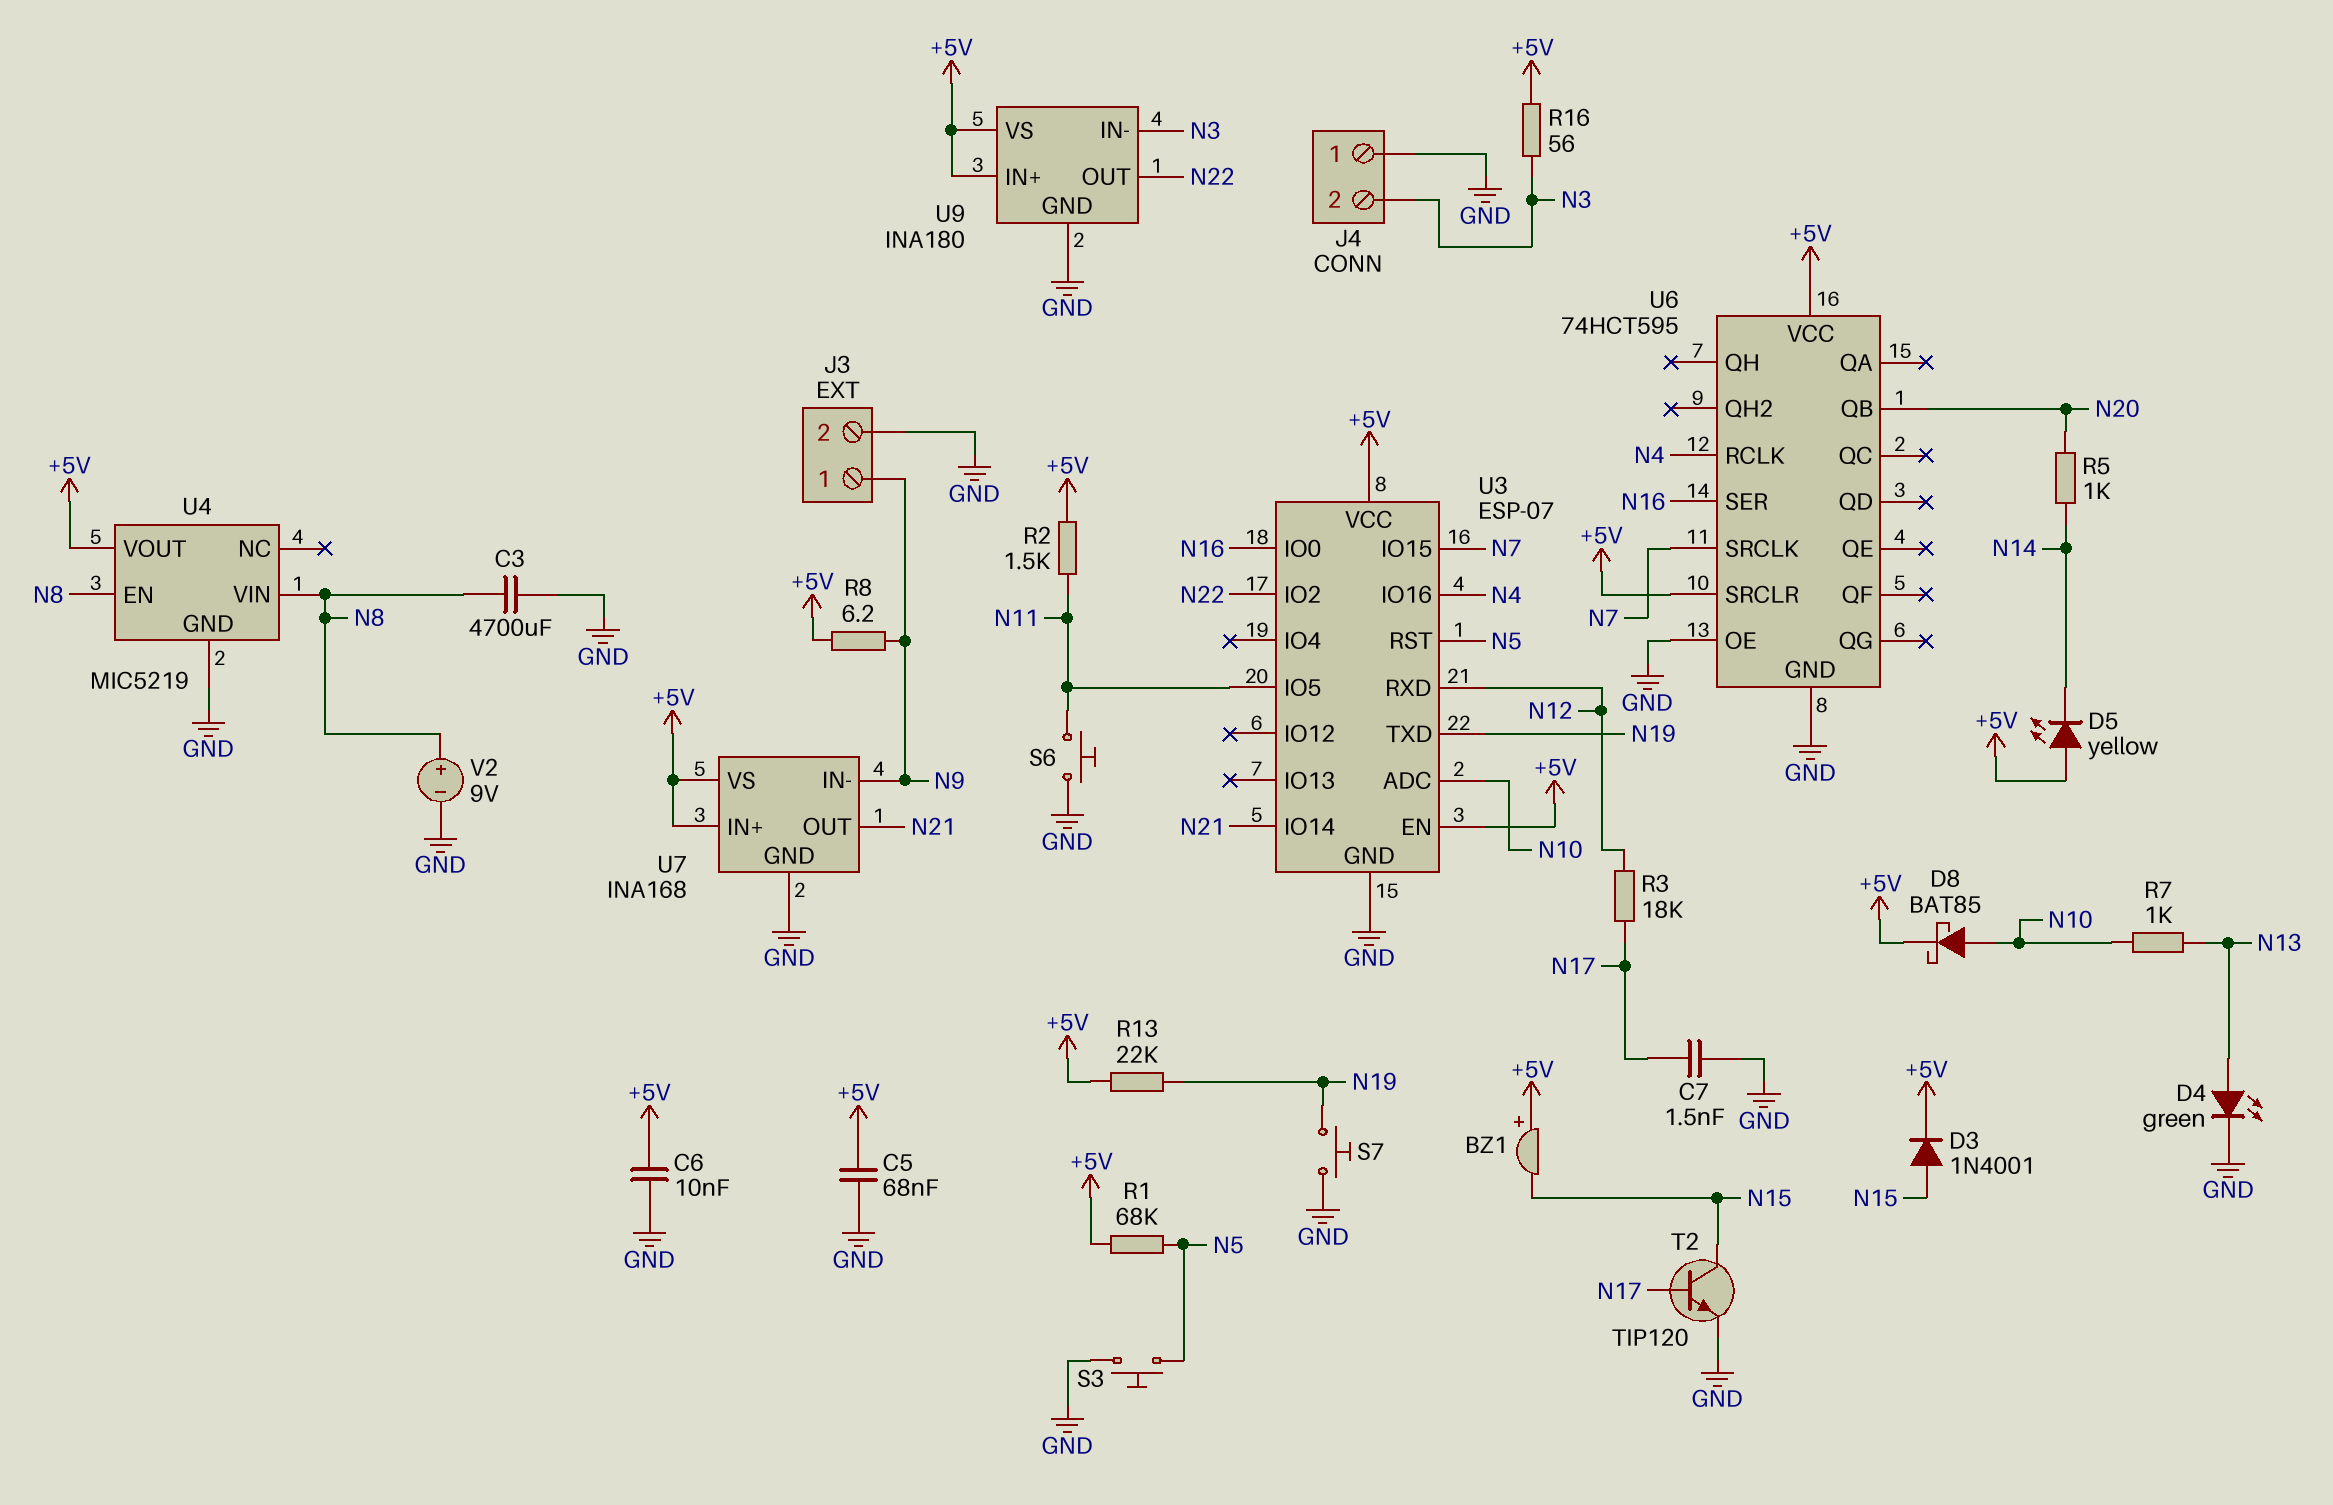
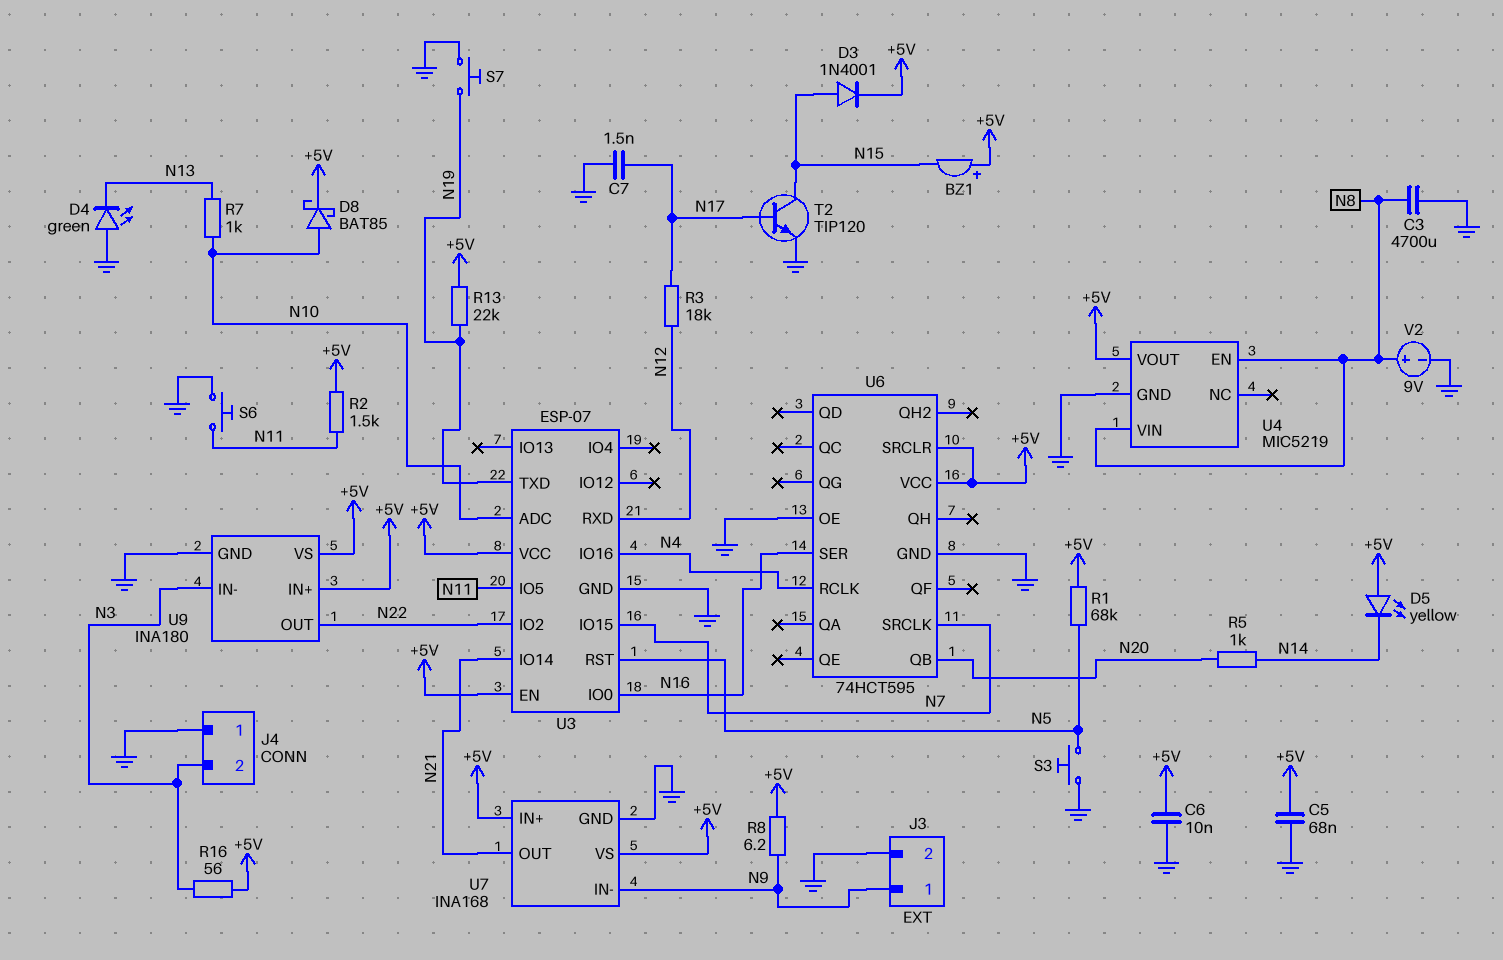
D4: LED green (A N13, K GND) -> LED green (A GND, K N13)

